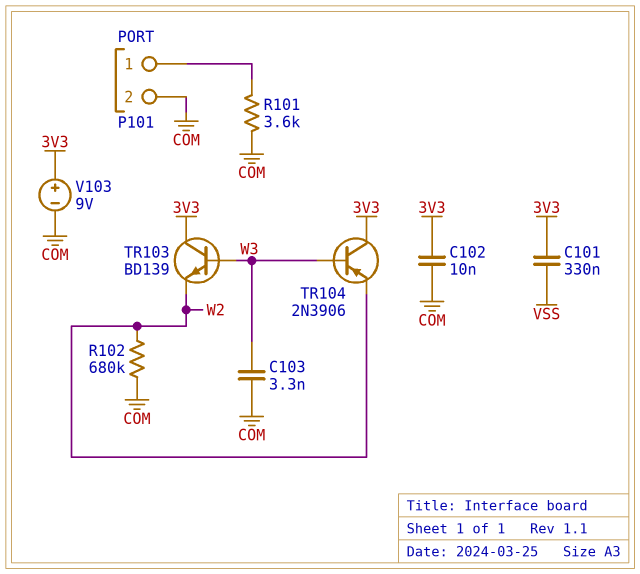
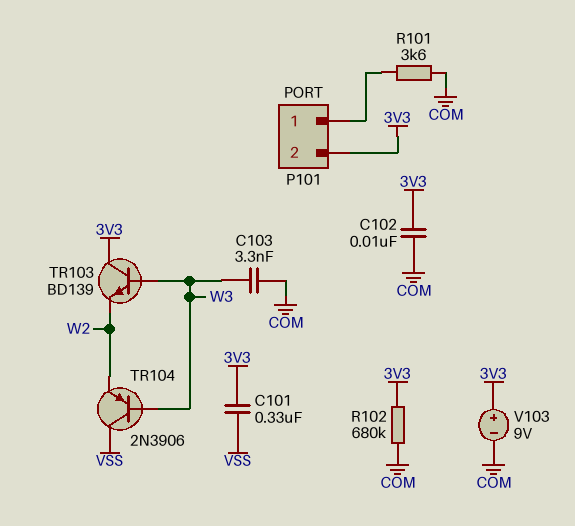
P101 pin 2: COM -> 3V3
R102: 680k (COM, W2) -> 680k (3V3, COM)
TR104: PNP 2N3906 (B W3, C 3V3, E W2) -> PNP 2N3906 (B W3, C VSS, E W2)

